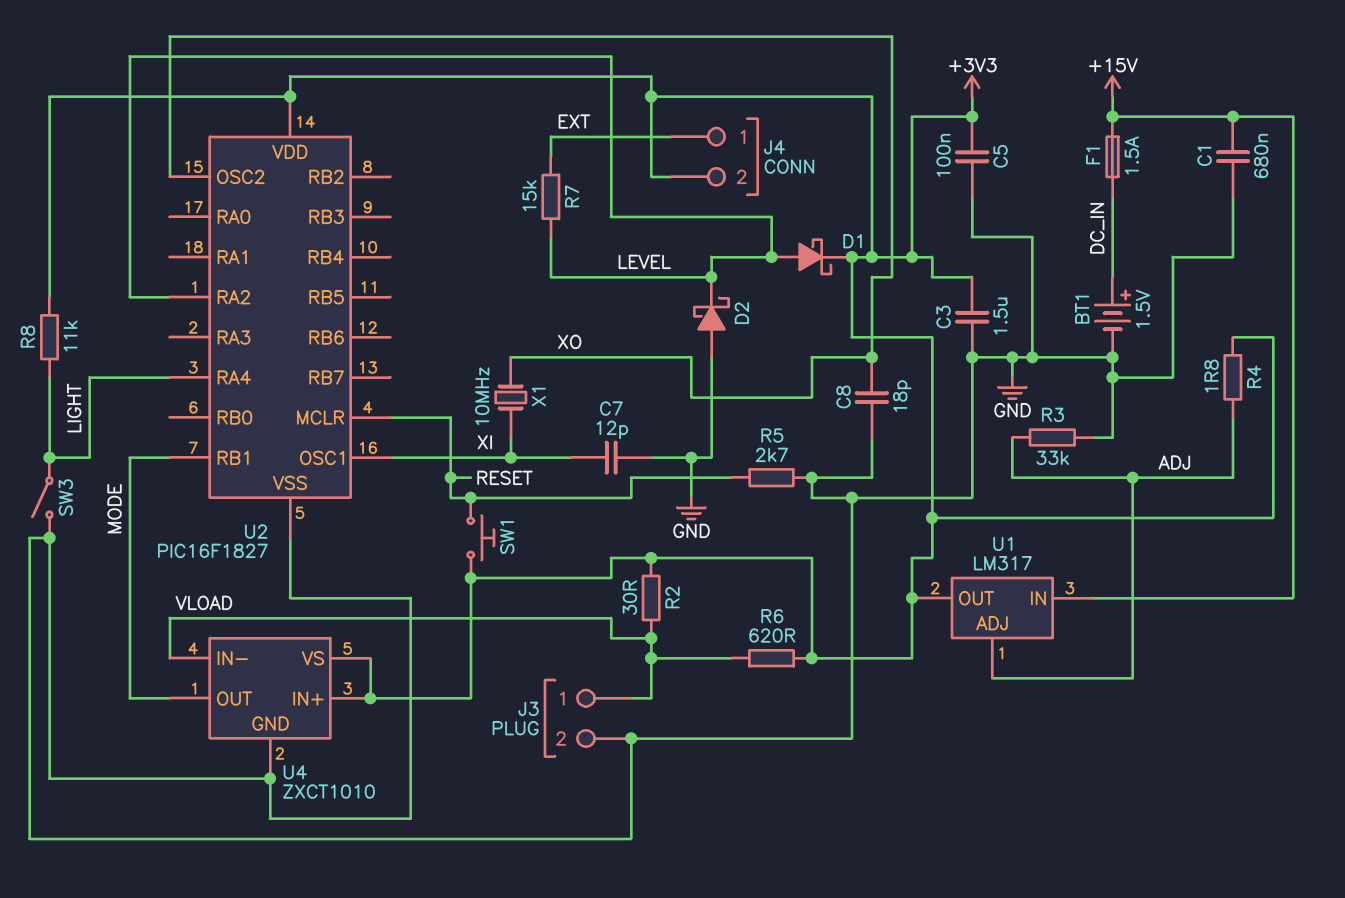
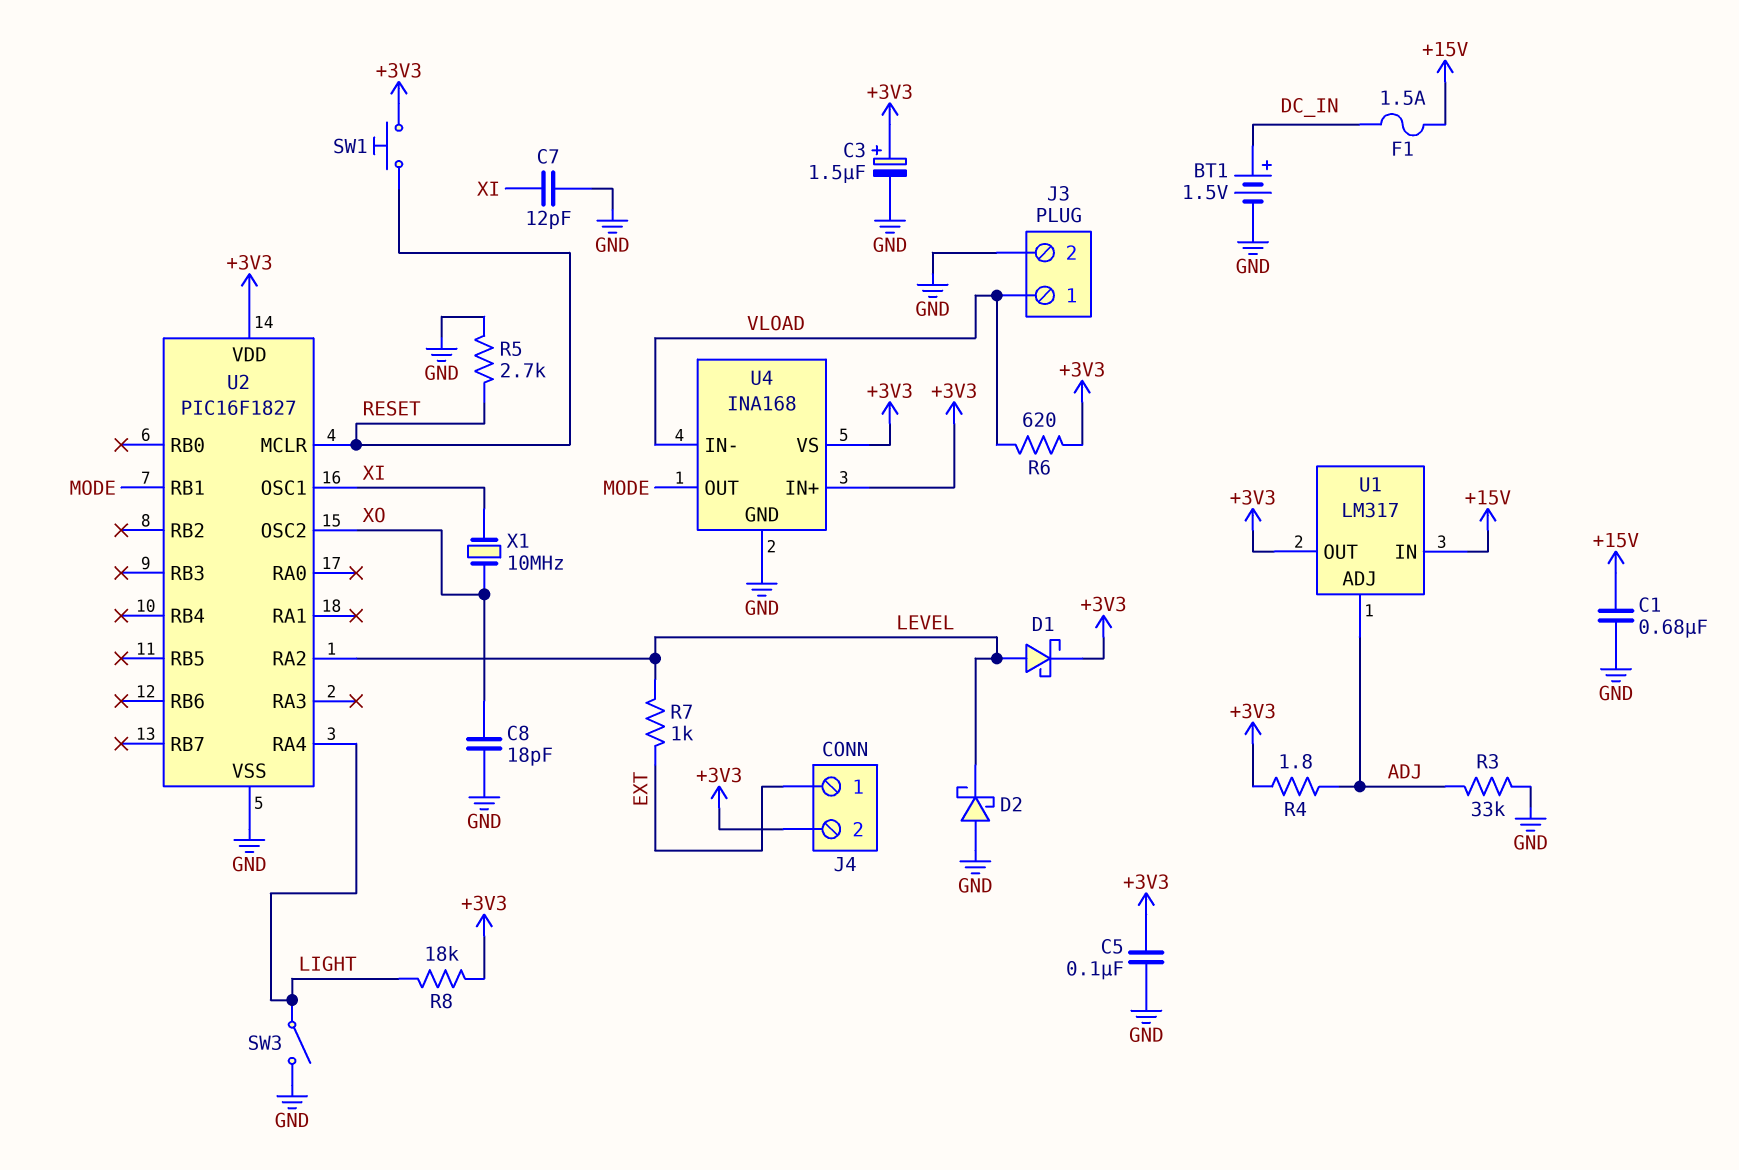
C3: 1.5uF (+3V3, GND) -> 1.5uF (plus +3V3, minus GND)
R2: 30 (+3V3, VLOAD) -> none
R7: 15k (EXT, LEVEL) -> 1k (EXT, LEVEL)
R8: 11k (+3V3, LIGHT) -> 18k (+3V3, LIGHT)
U4: ZXCT1010 -> INA168

